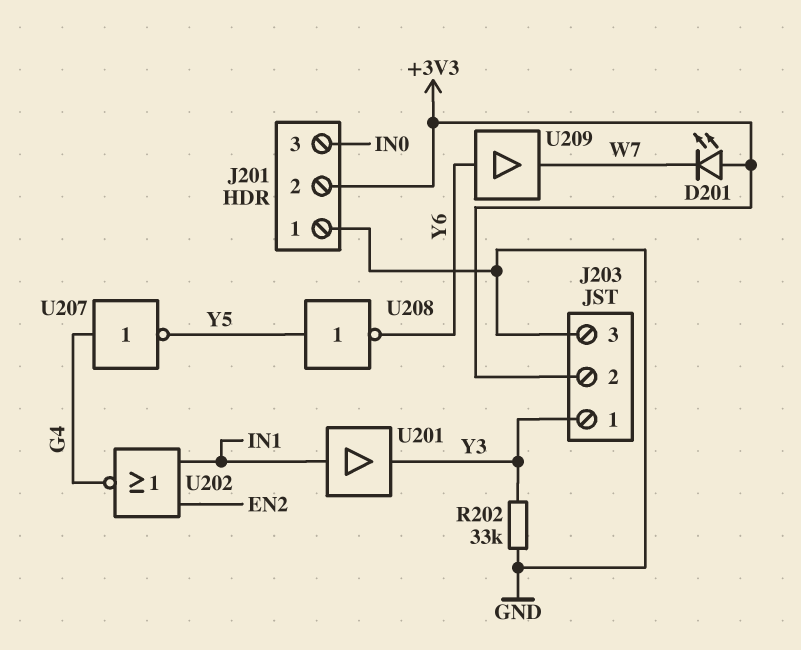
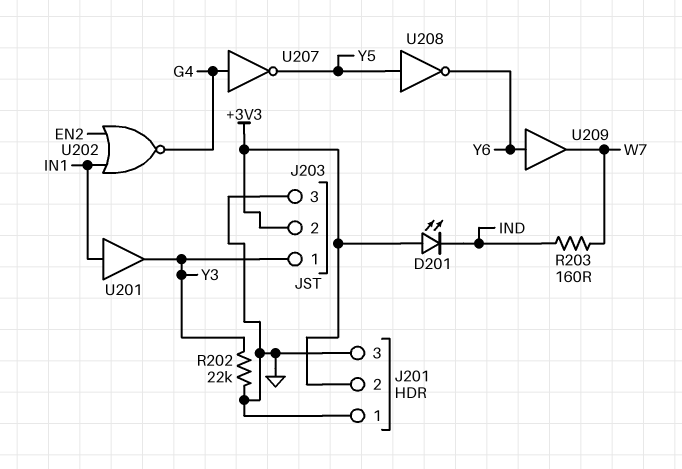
D201: LED (A +3V3, K W7) -> LED (A +3V3, K IND)
J201 pin 3: IN0 -> GND
R202: 33k (GND, Y3) -> 22k (GND, Y3)
R203: none -> 160 (IND, W7)

